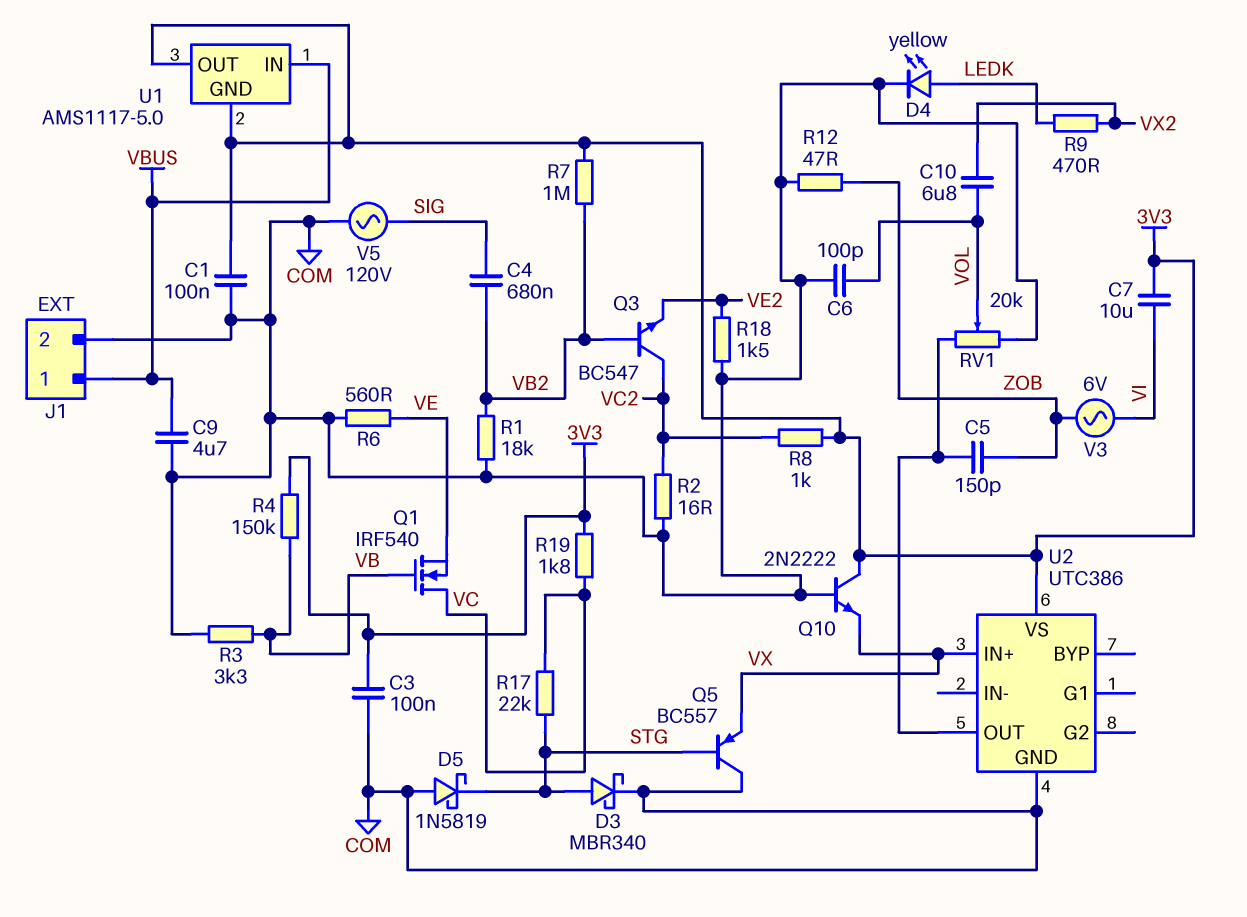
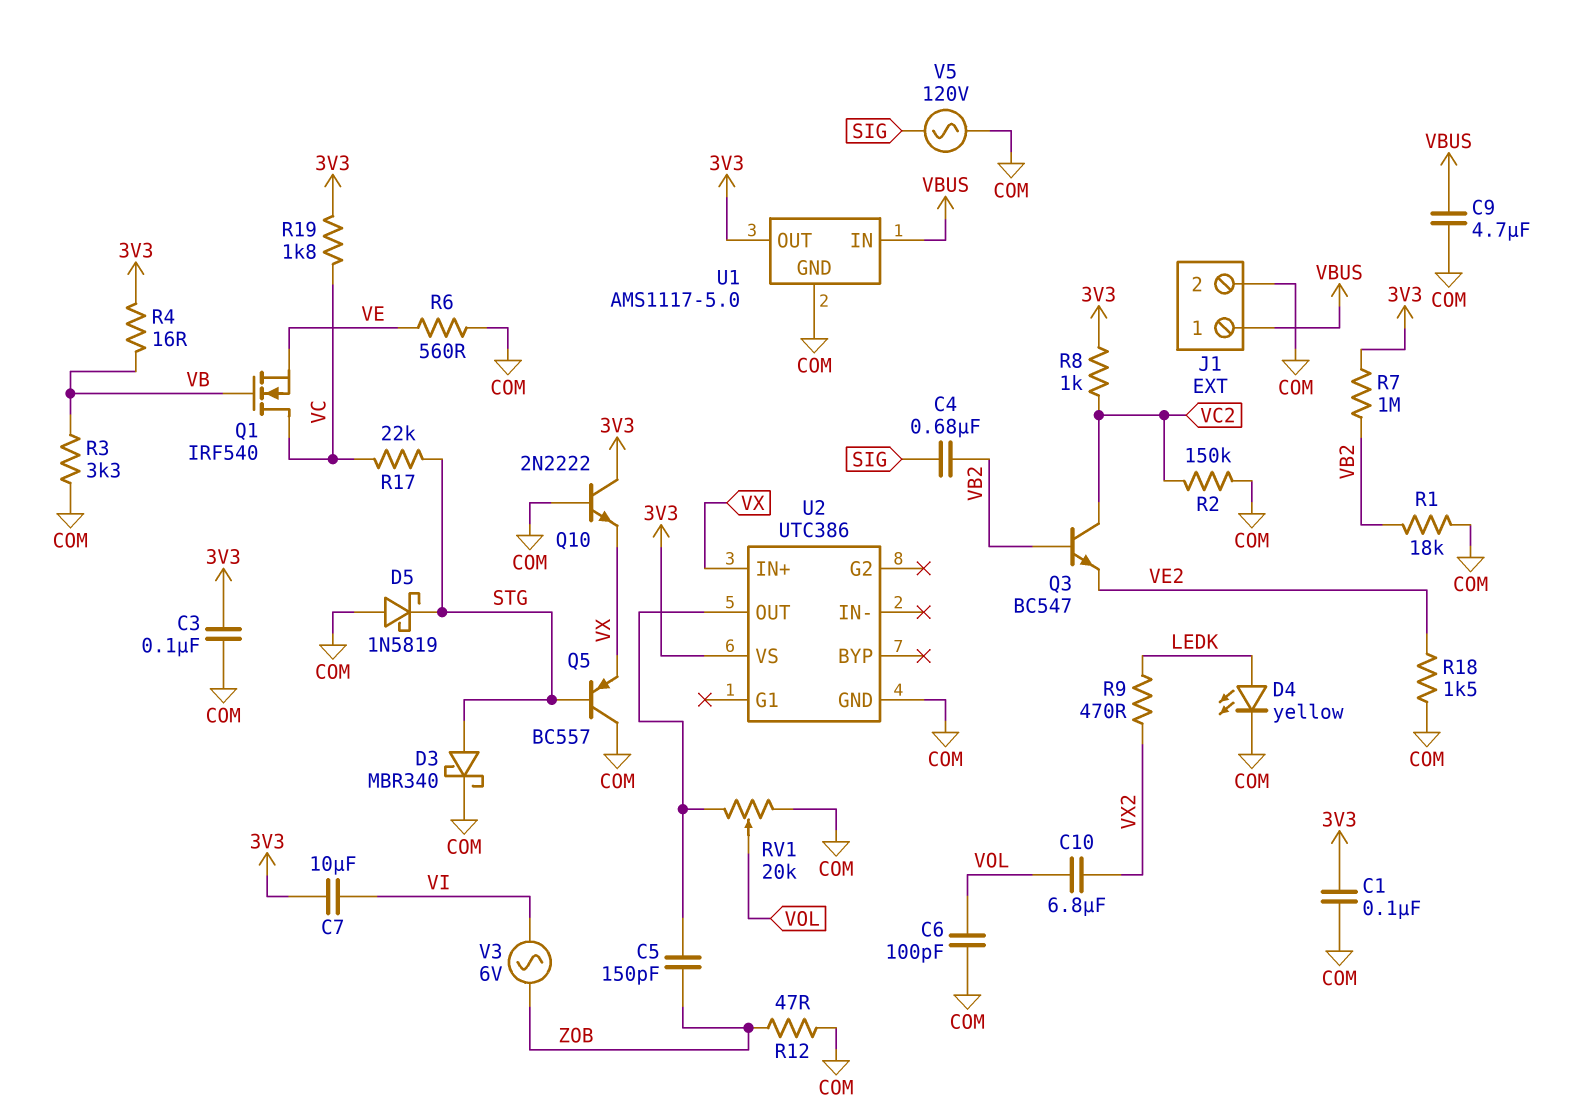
R2: 16 (COM, VC2) -> 150k (COM, VC2)
R4: 150k (3V3, VB) -> 16 (3V3, VB)
U1 pin GND: 3V3 -> COM

